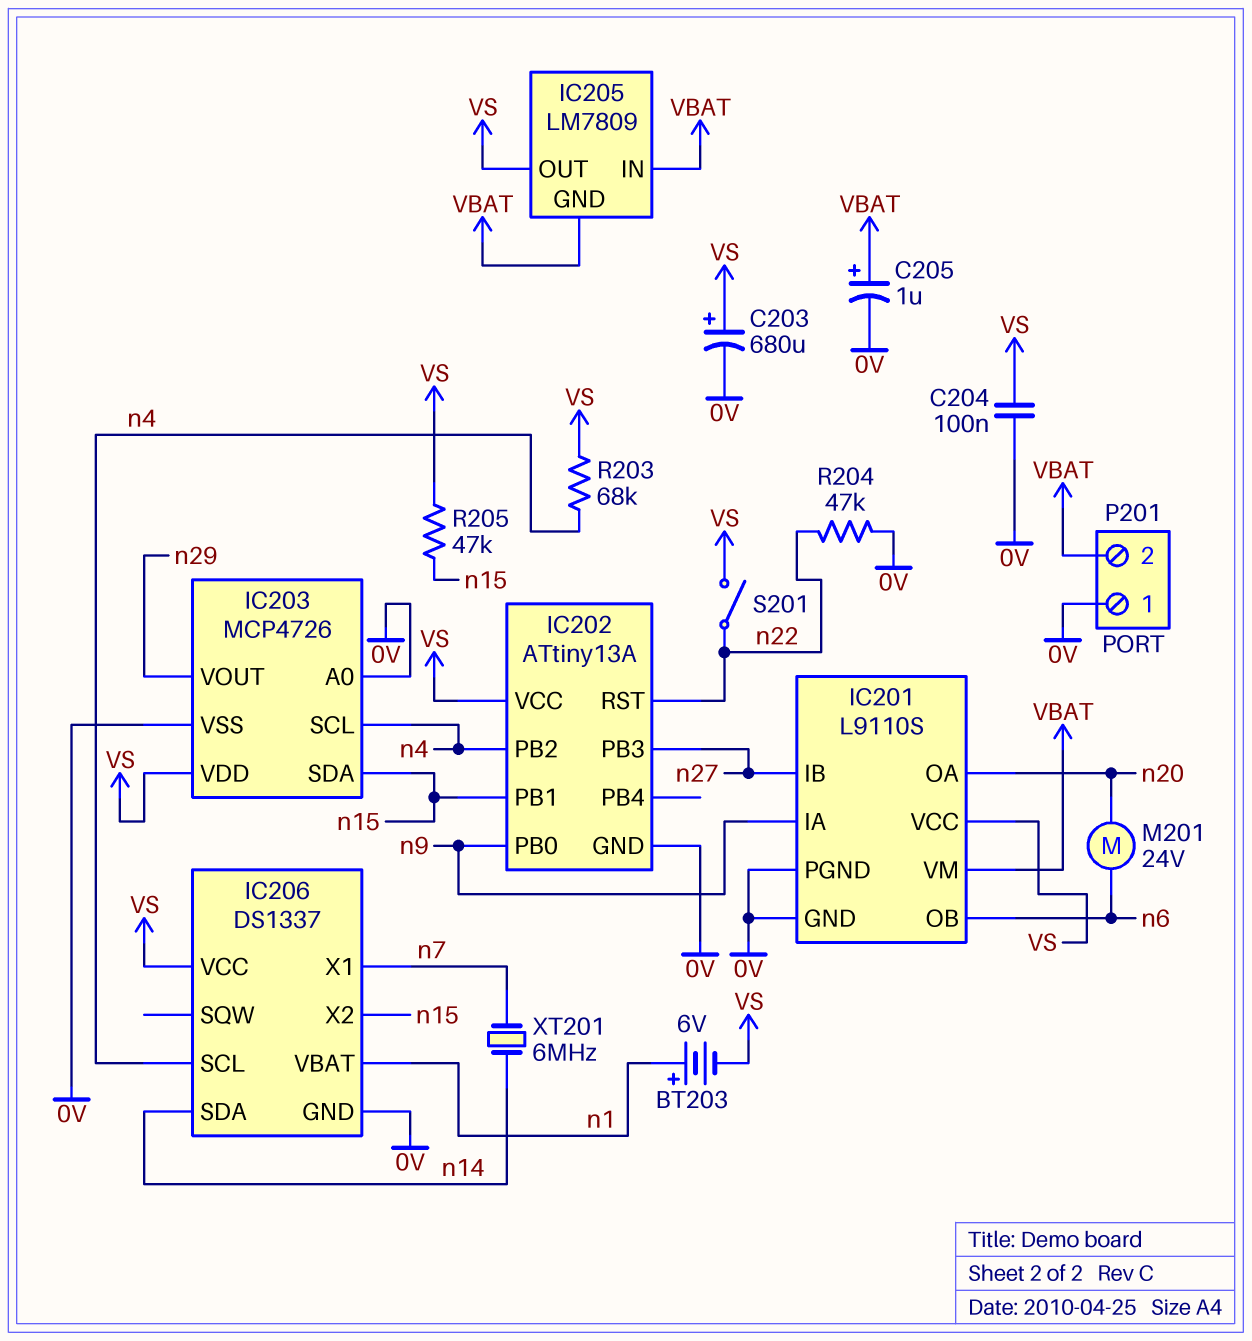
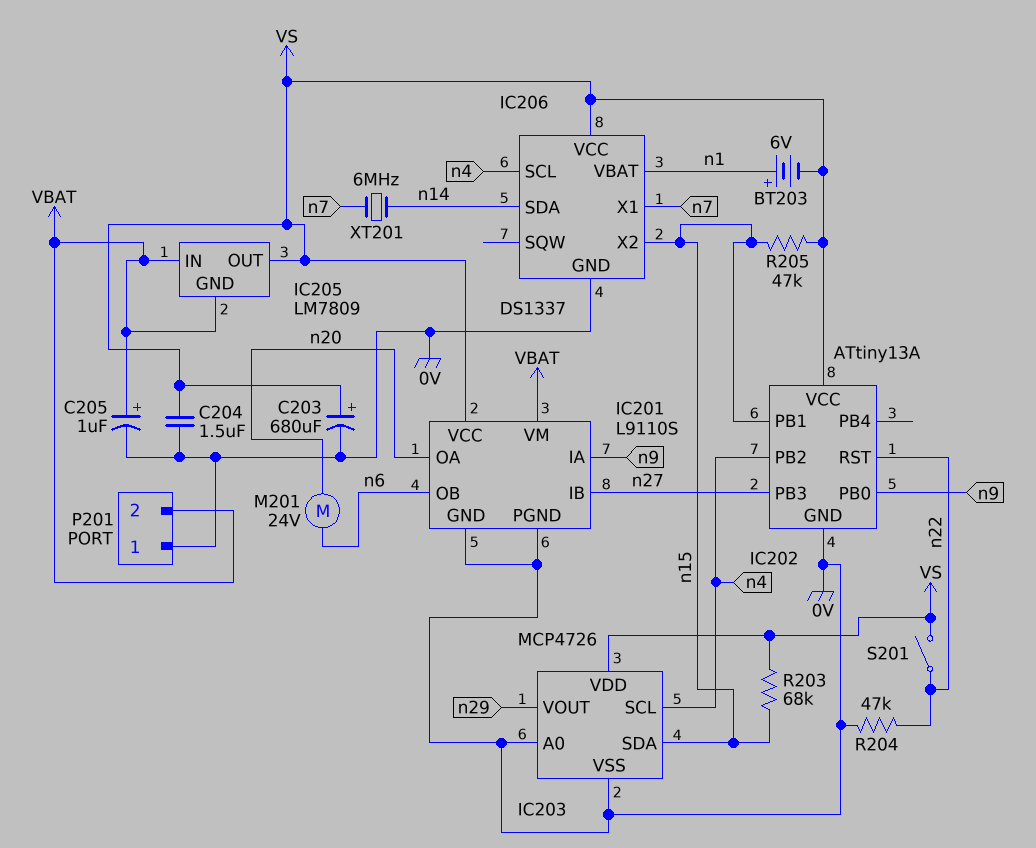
C204: 100nF (0V, VS) -> 1.5uF (0V, VS)
R203: 68k (VS, n4) -> 68k (VS, n15)

